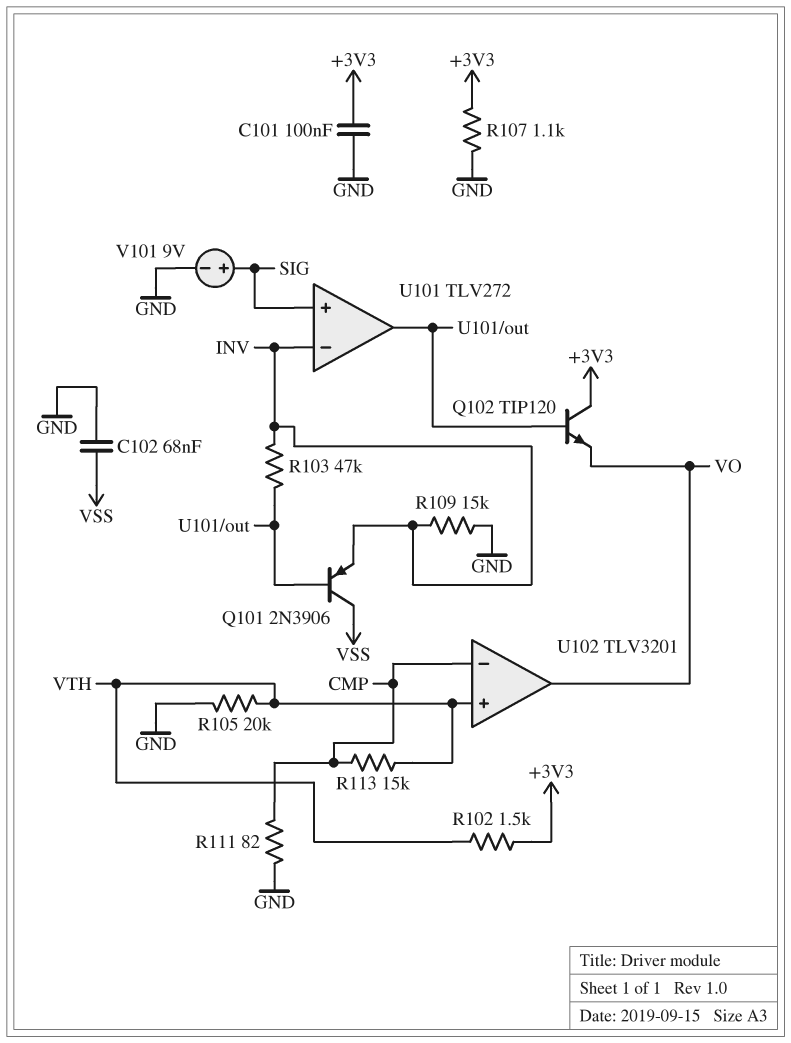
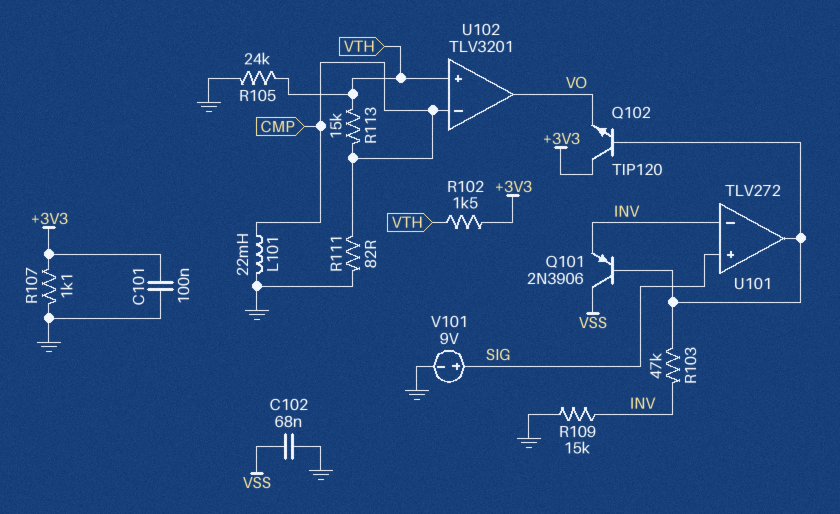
L101: none -> 22mH (CMP, GND)
R105: 20k (GND, VTH) -> 24k (GND, VTH)

